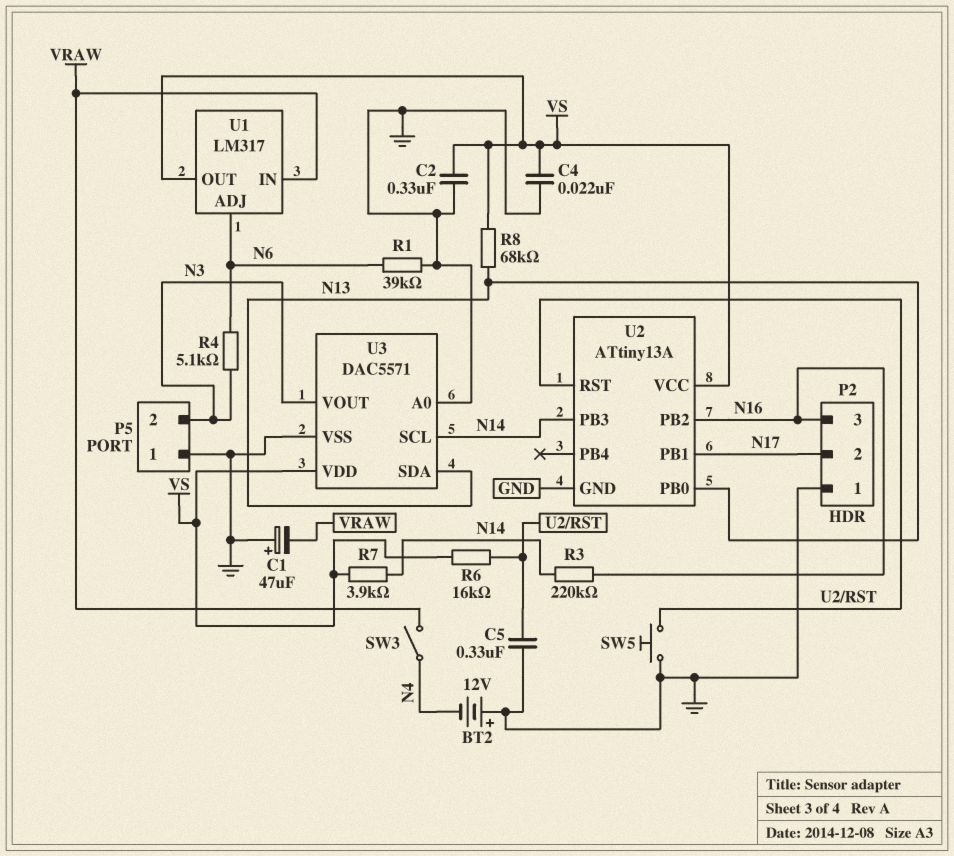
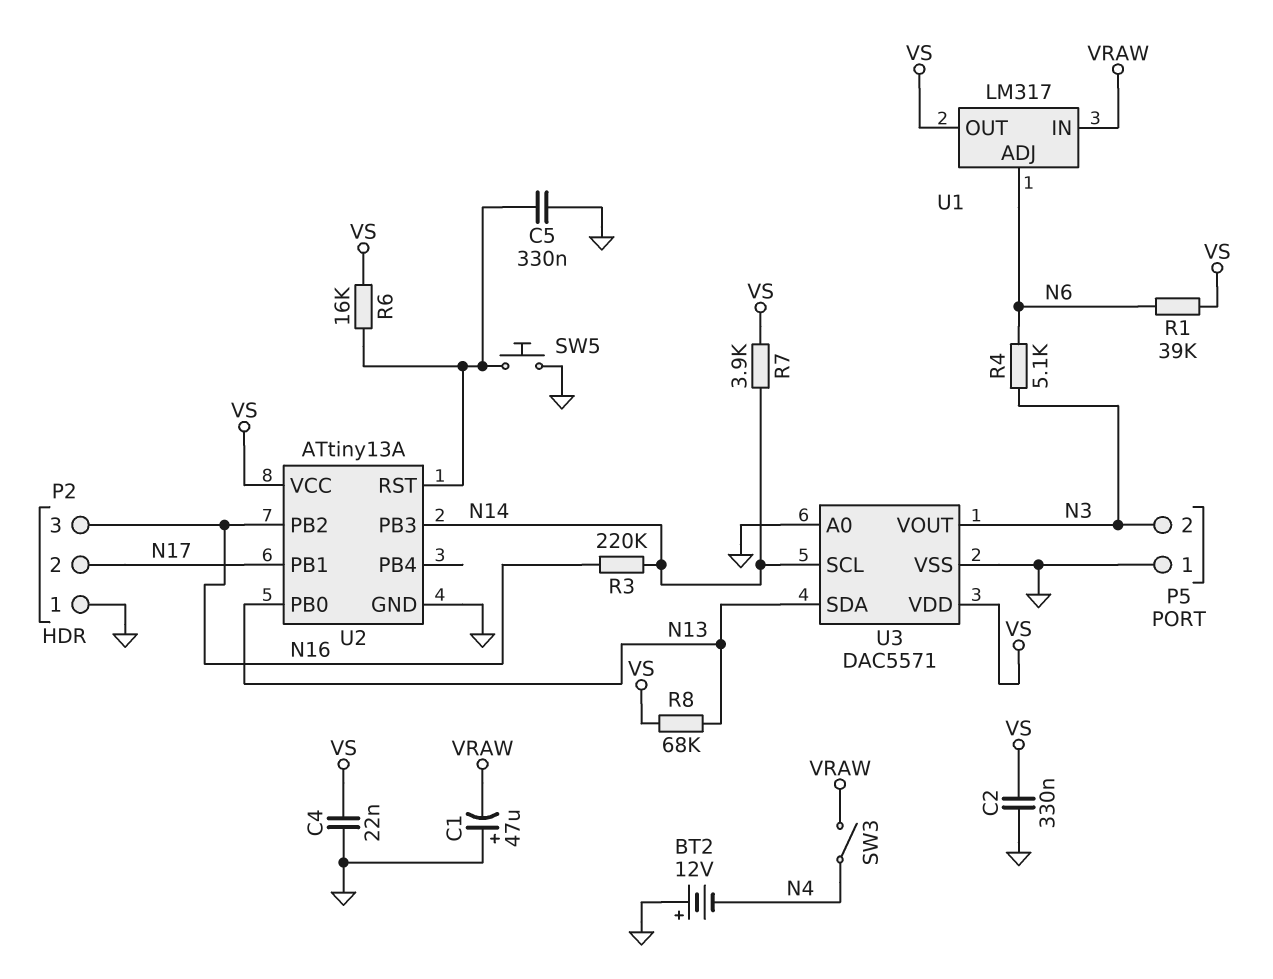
R1: 39k (GND, N6) -> 39k (N6, VS)

